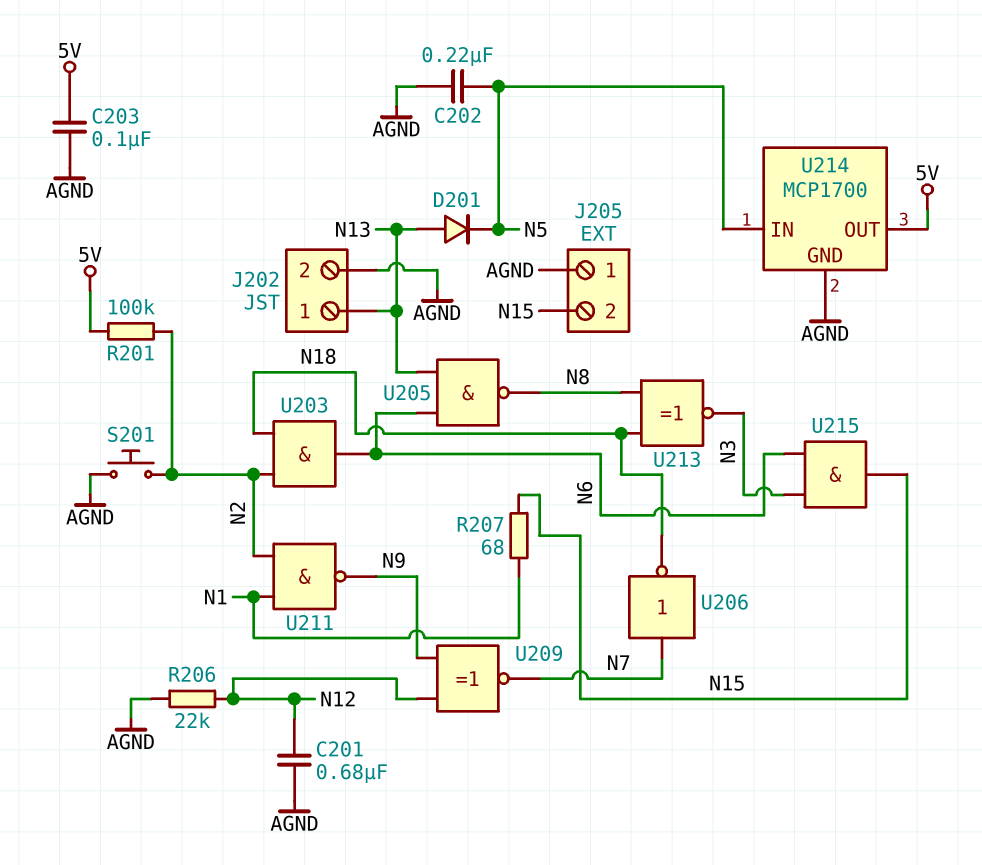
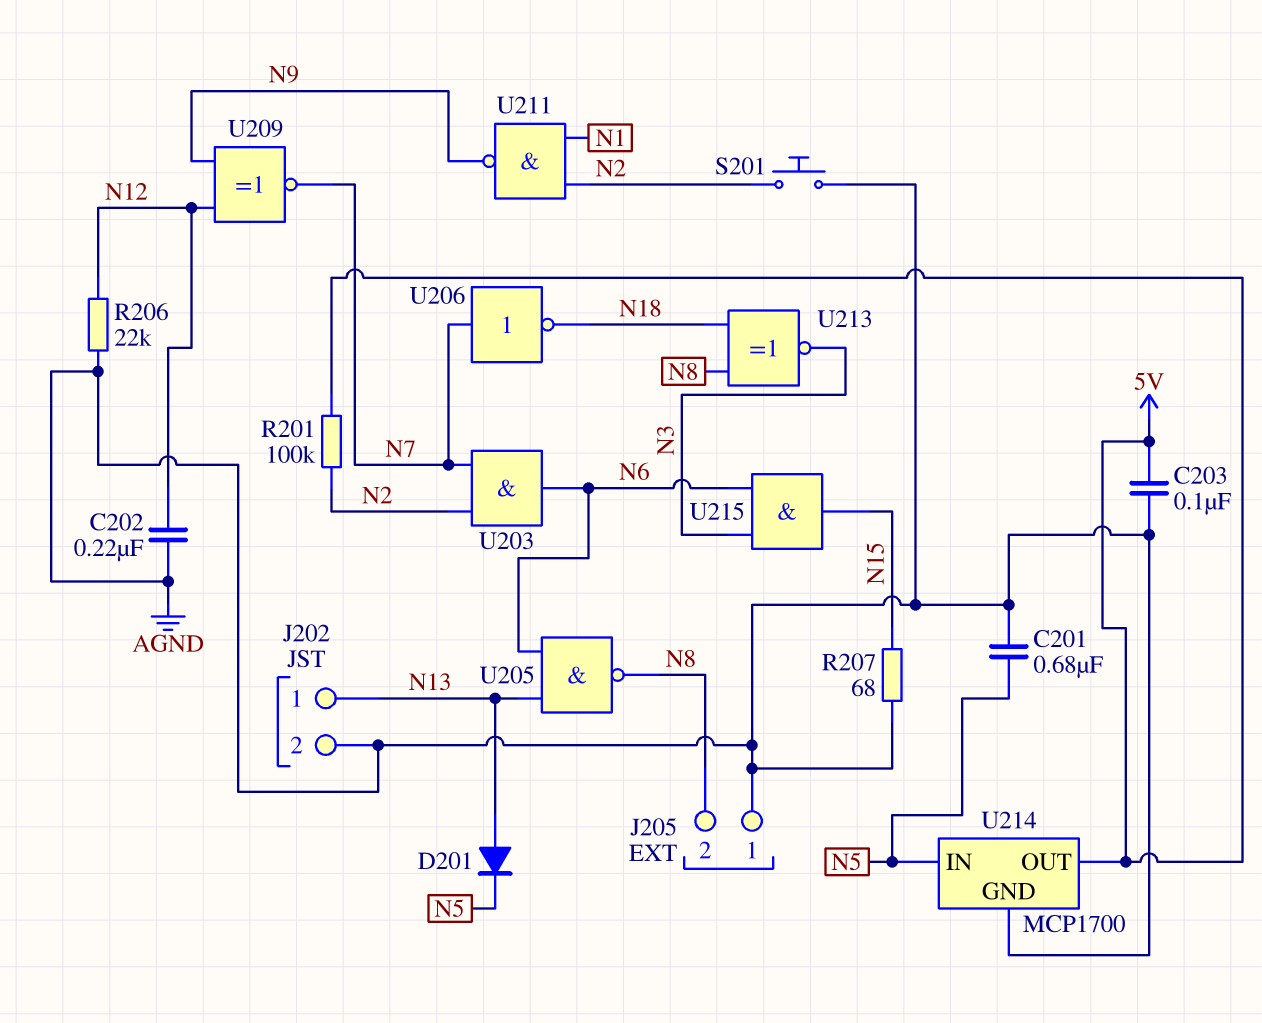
C201: 680nF (AGND, N12) -> 680nF (AGND, N5)
C202: 220nF (AGND, N5) -> 220nF (AGND, N12)
J205 pin 2: N15 -> N8
R207: 68 (N1, N15) -> 68 (AGND, N15)
U203: AND (in N2, in N18, out N6) -> AND (in N2, in N7, out N6)

